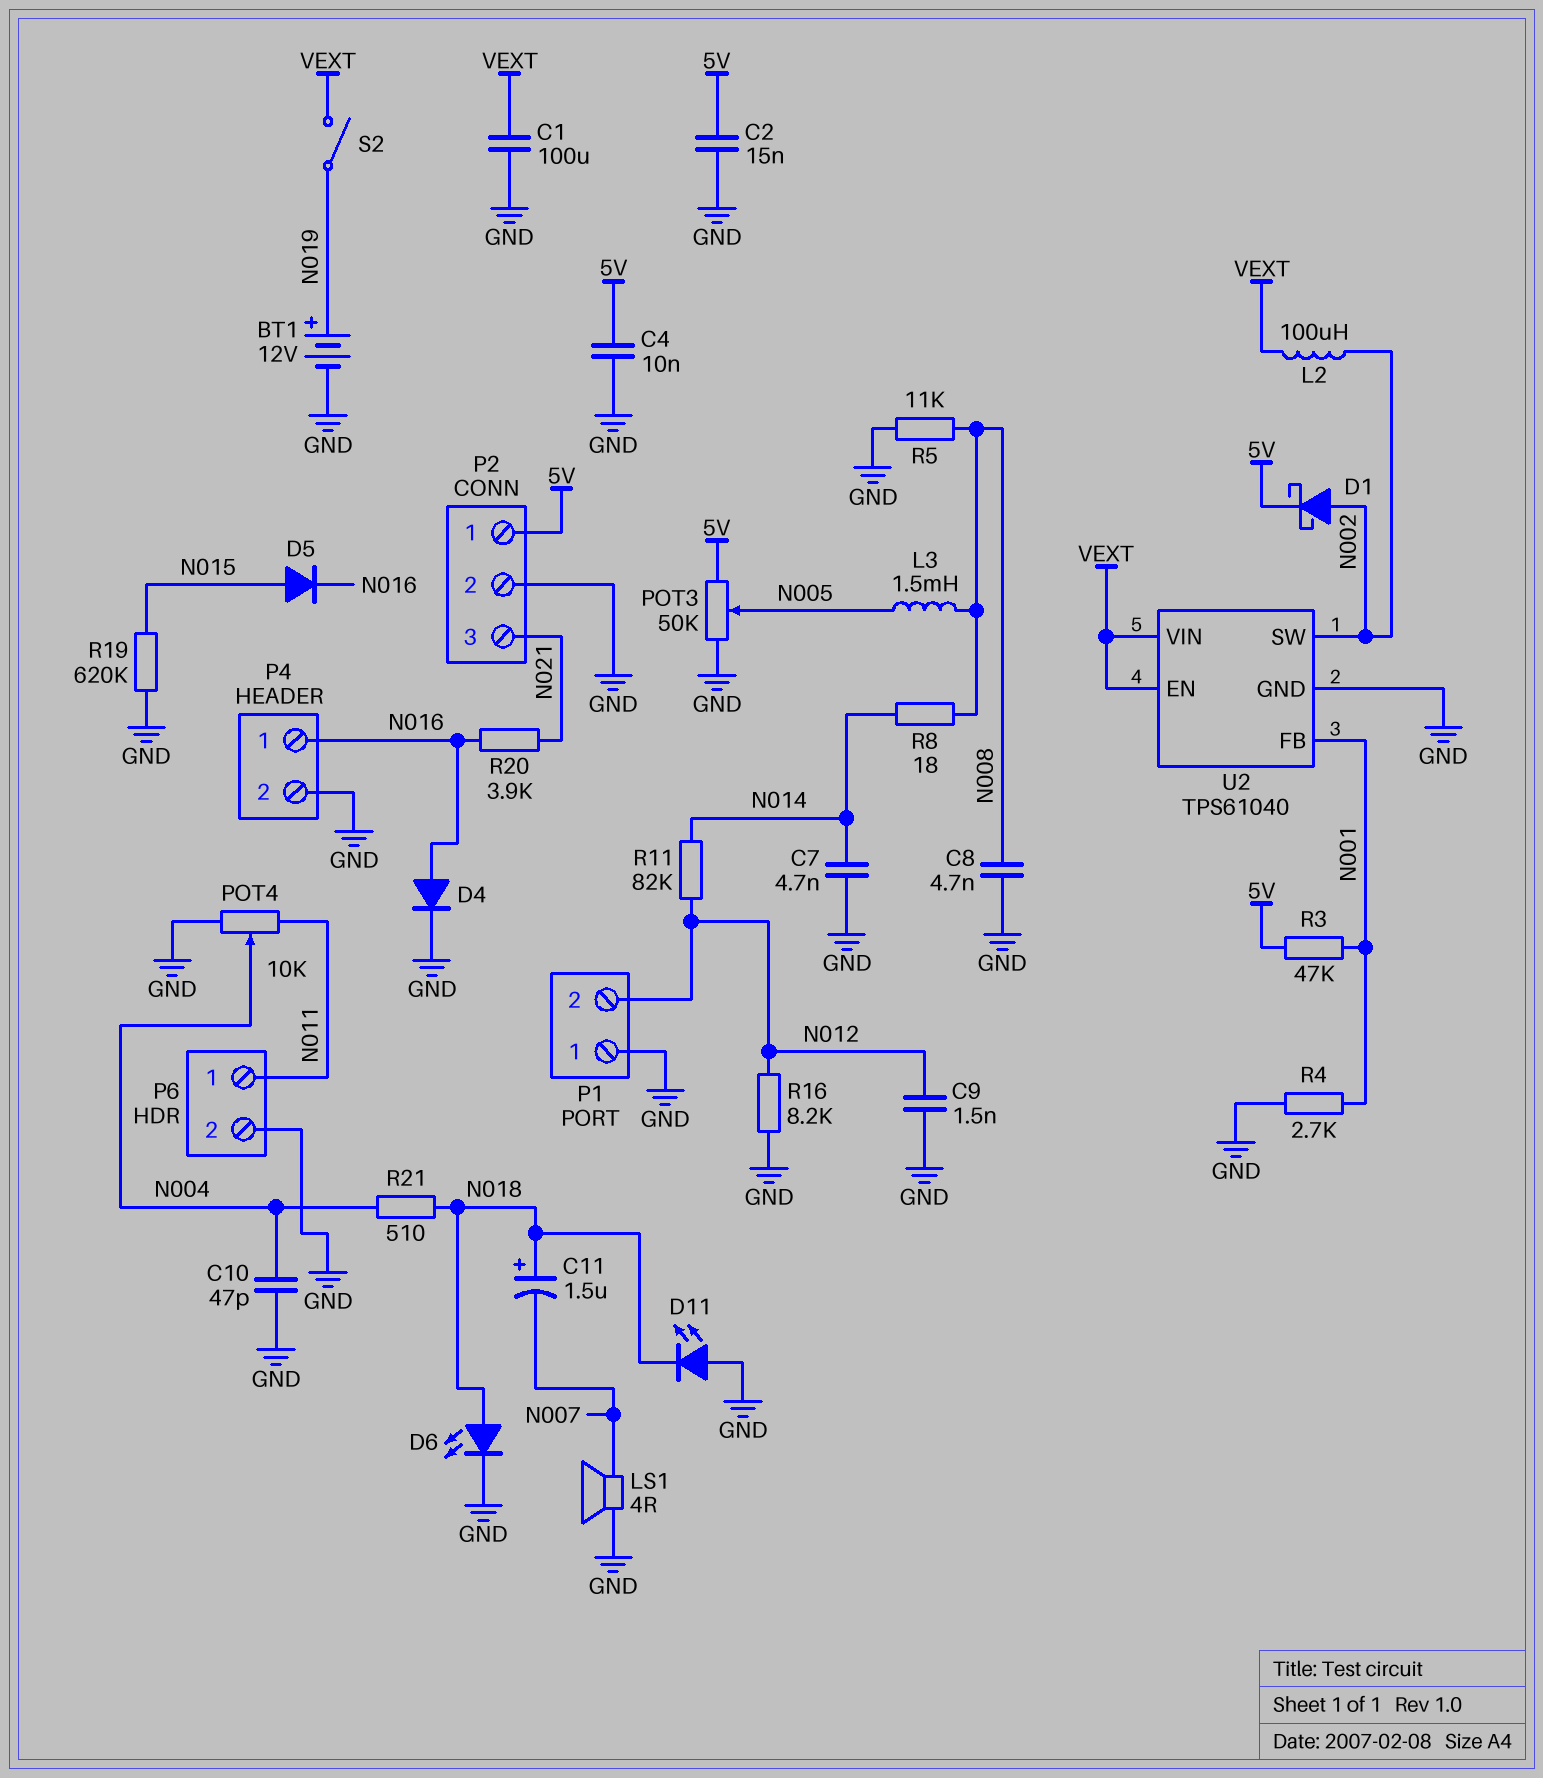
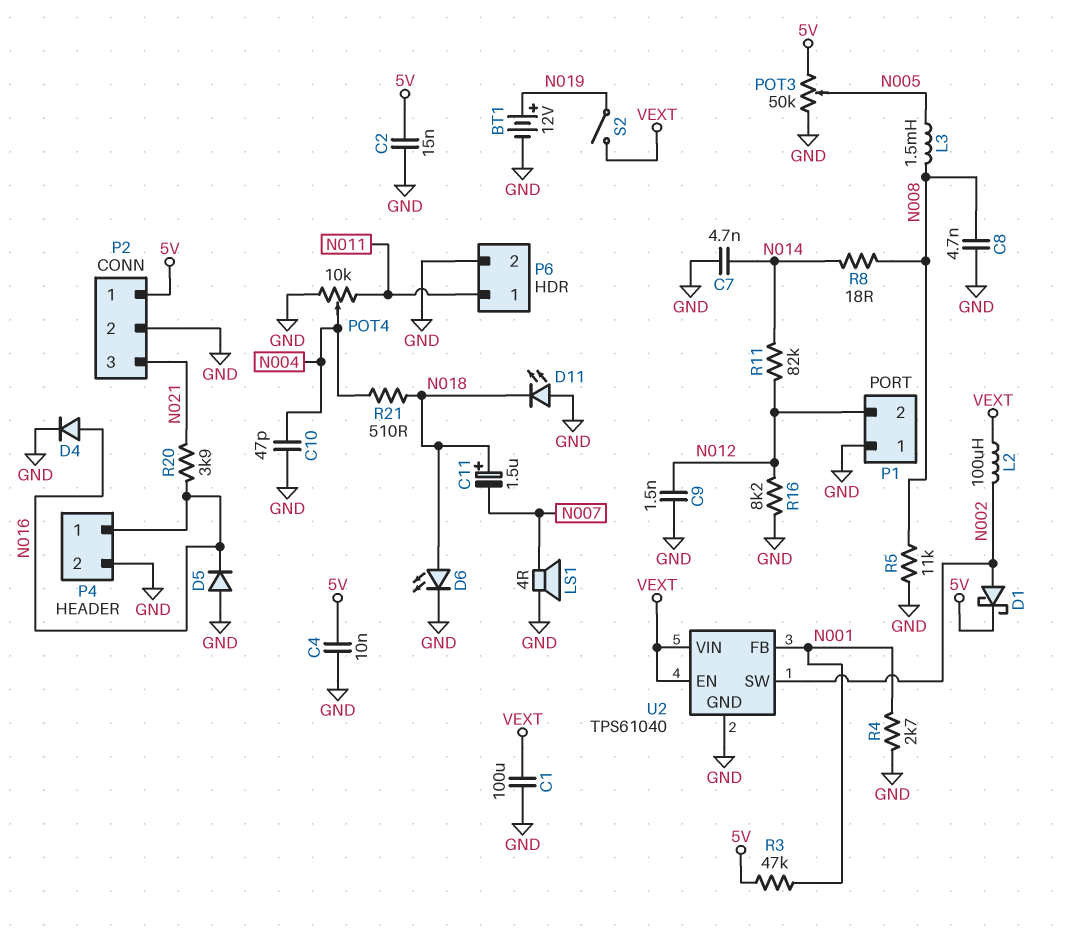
D5: diode (A N015, K N016) -> diode (A GND, K N016)
R19: 620k (GND, N015) -> none

